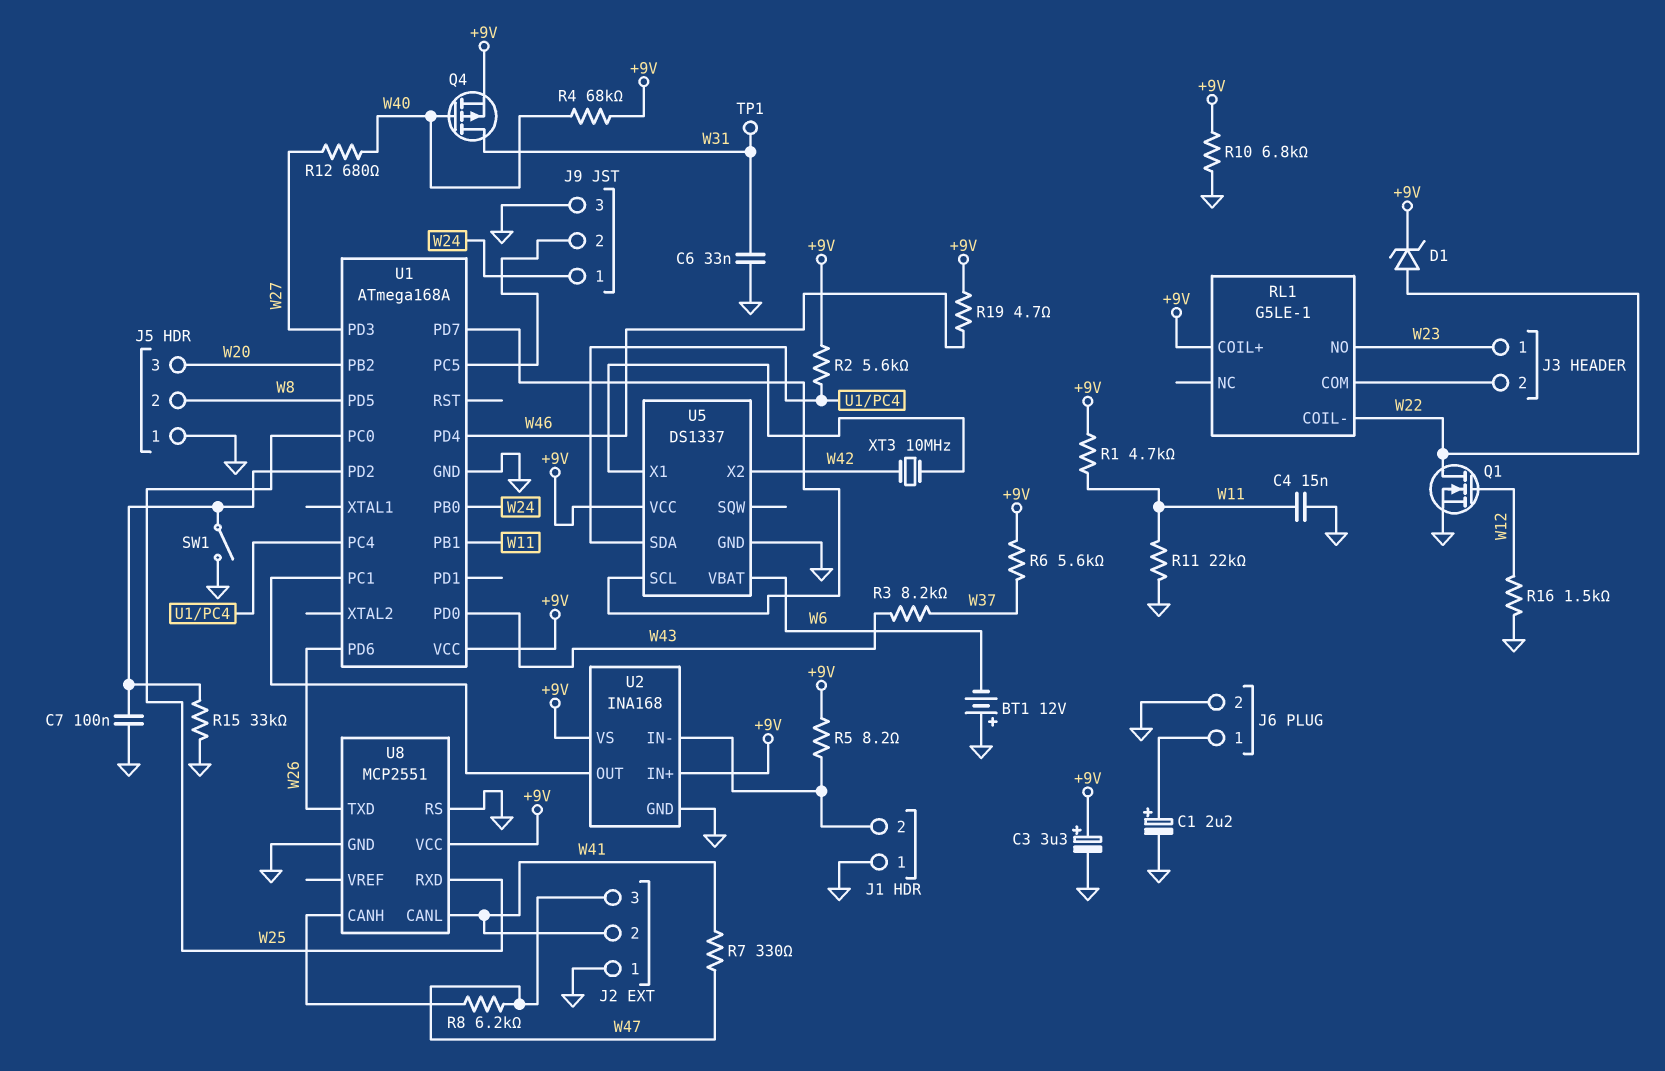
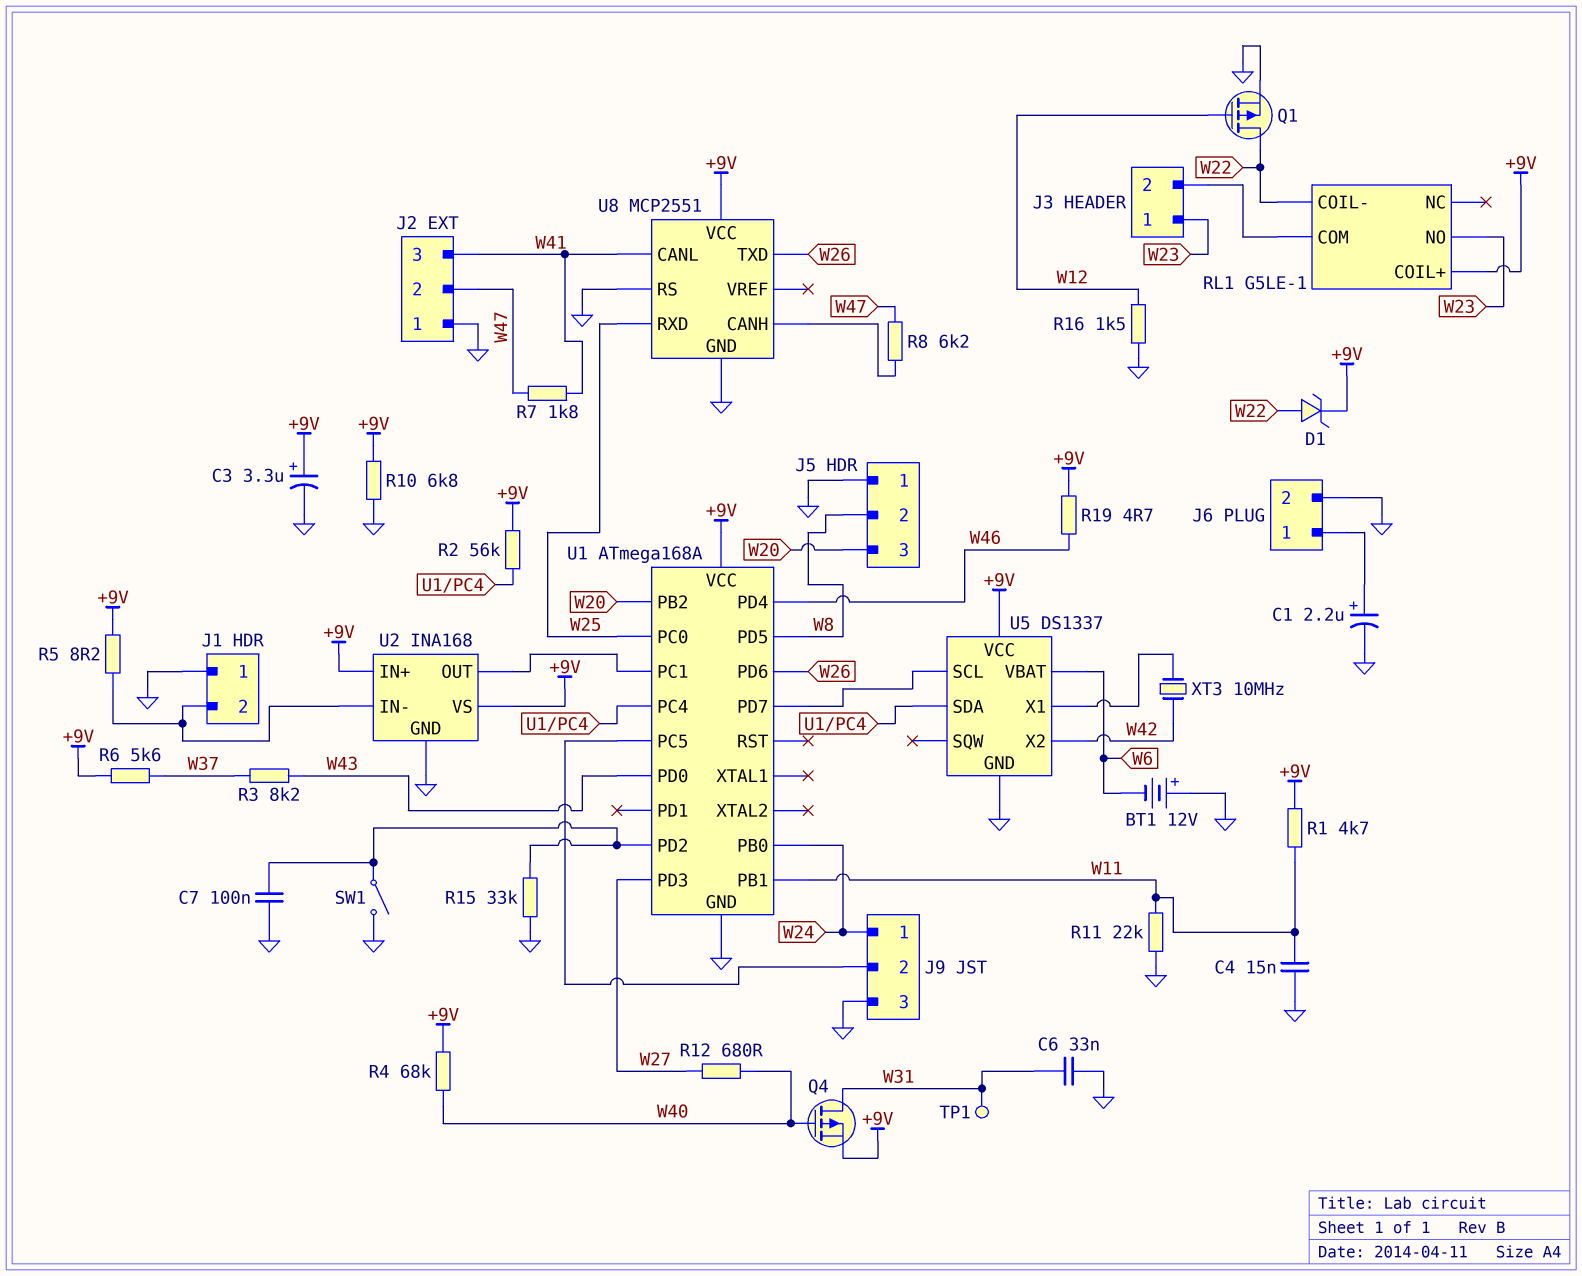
J2 pin 2: W41 -> W47
J2 pin 3: W47 -> W41
Q1: NMOS (G W12, D W22, S GND) -> PMOS (G W12, D W22, S GND)
R2: 5.6k (+9V, U1/PC4) -> 56k (+9V, U1/PC4)
R7: 330 (W41, W47) -> 1.8k (W41, W47)

